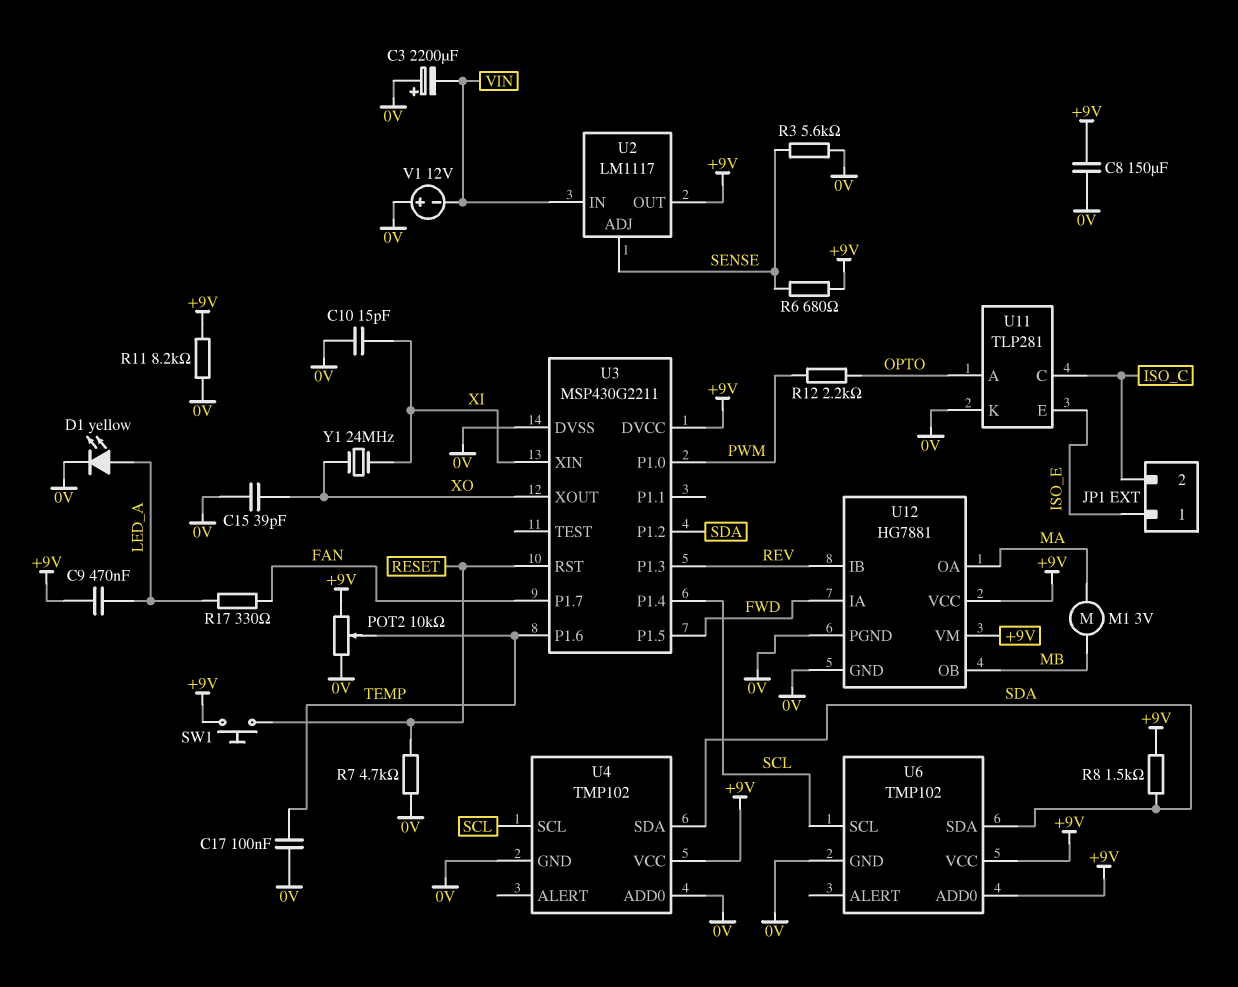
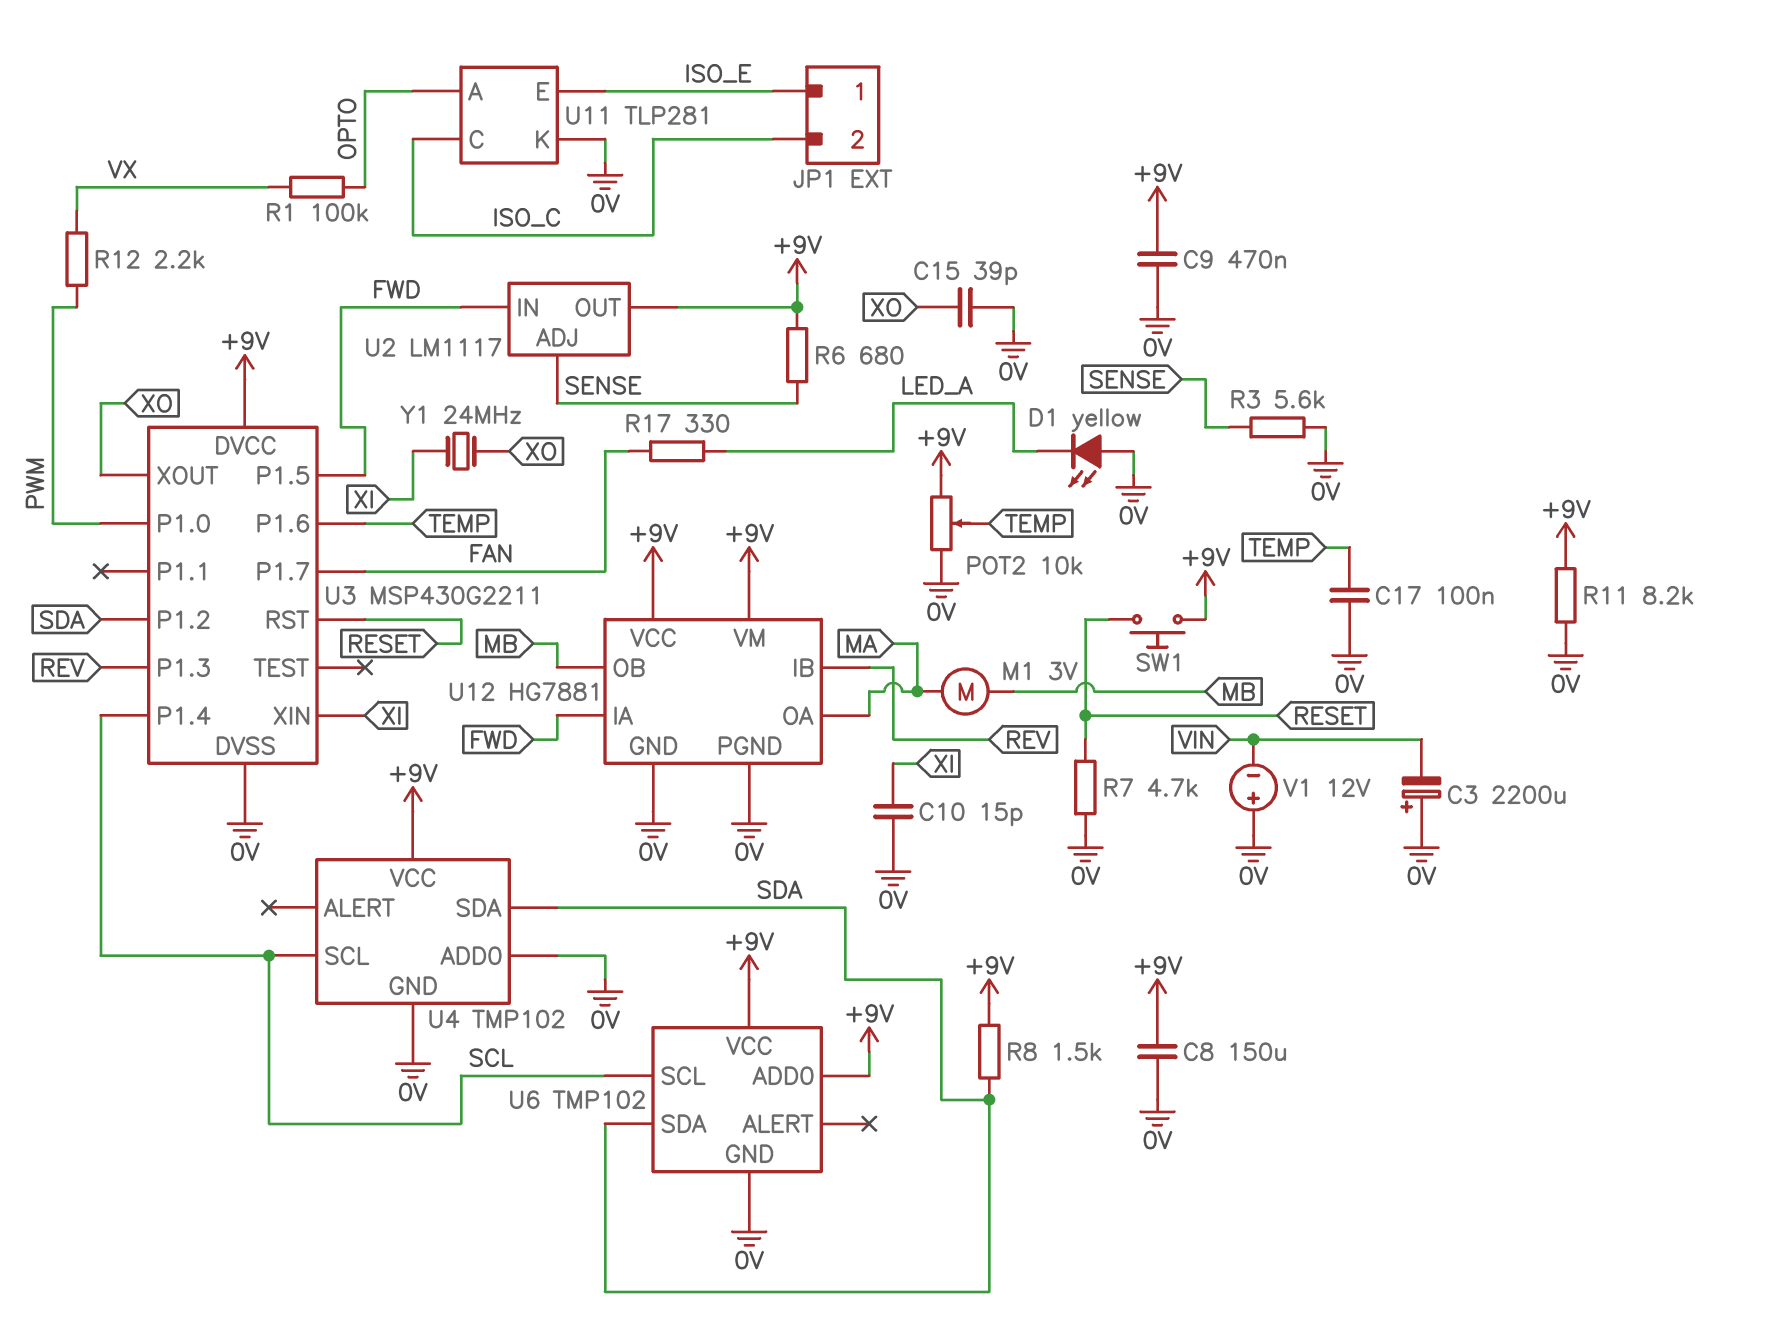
C9: 470nF (+9V, LED_A) -> 470nF (+9V, 0V)
D1: LED yellow (A LED_A, K 0V) -> LED yellow (A 0V, K LED_A)
R1: none -> 100k (OPTO, VX)
R12: 2.2k (OPTO, PWM) -> 2.2k (PWM, VX)
U2 pin IN: VIN -> FWD

